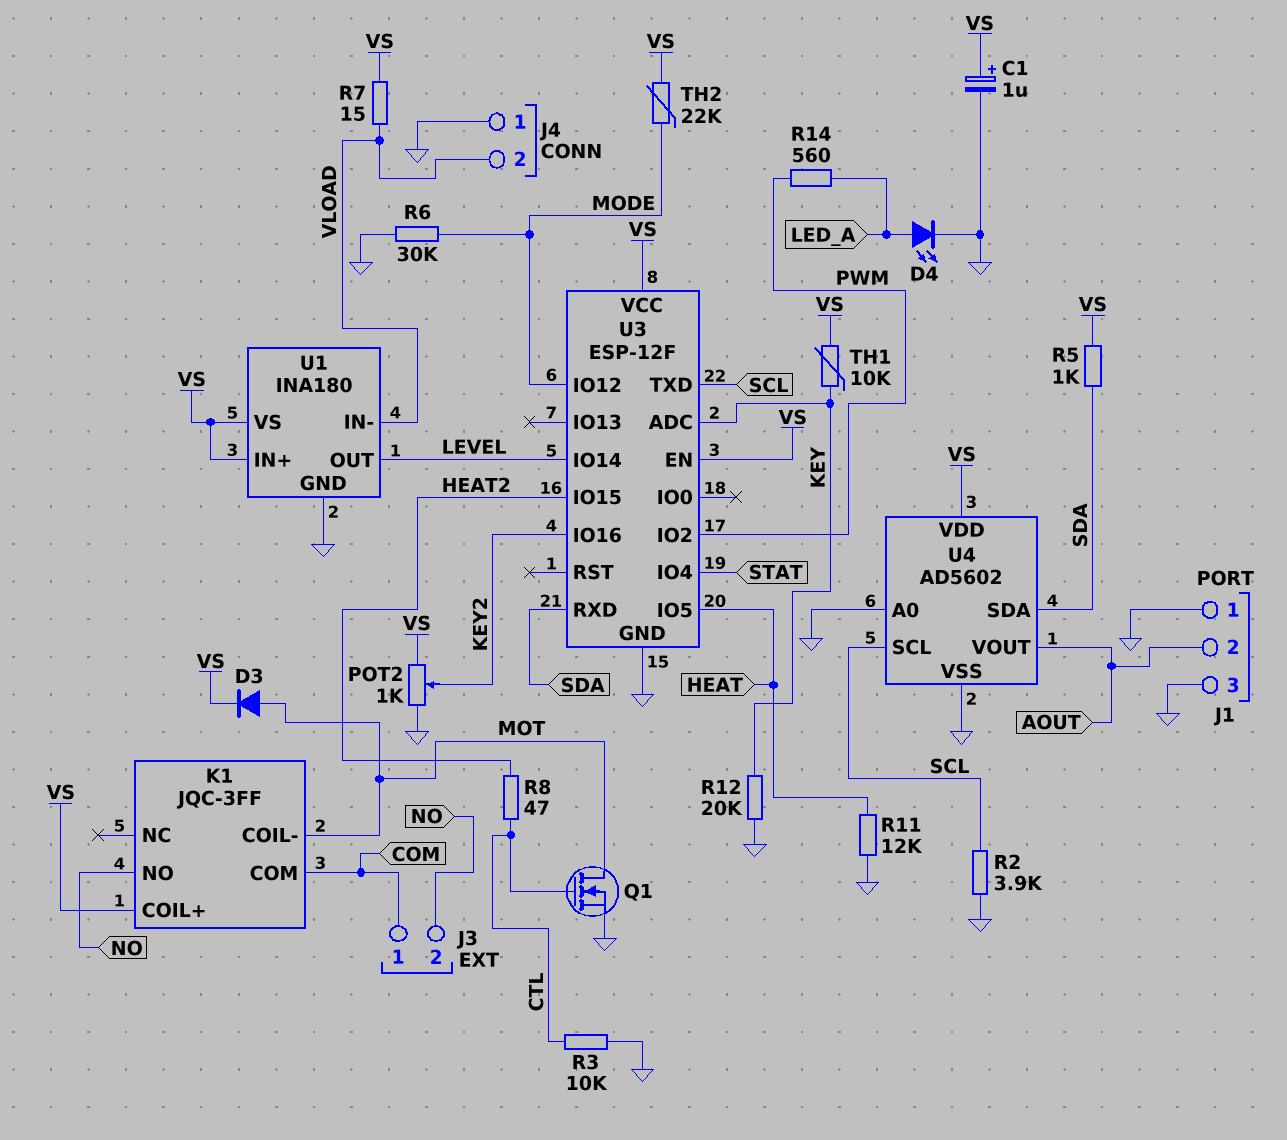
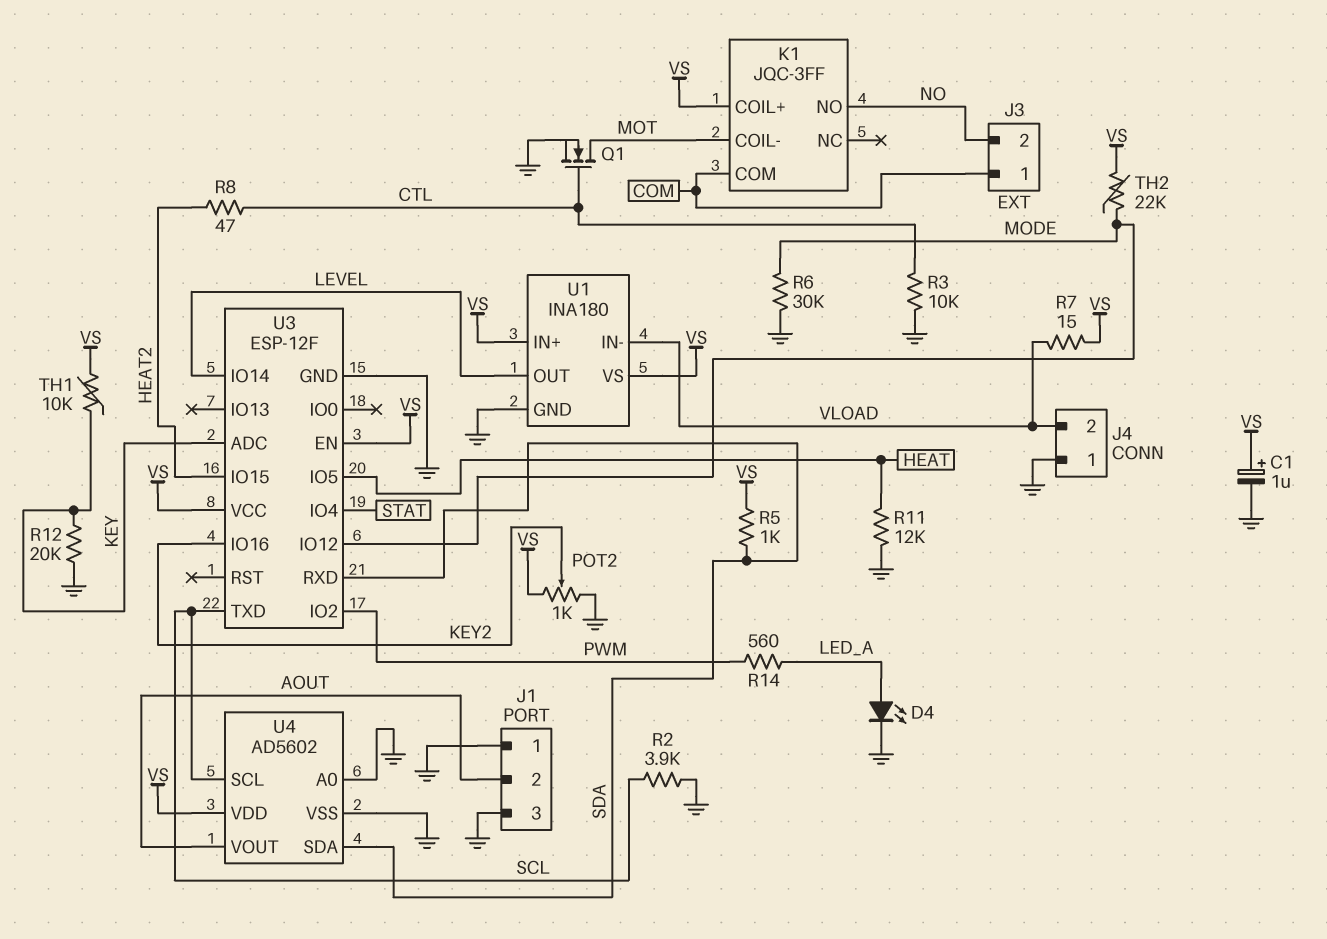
D3: diode (A MOT, K VS) -> none

